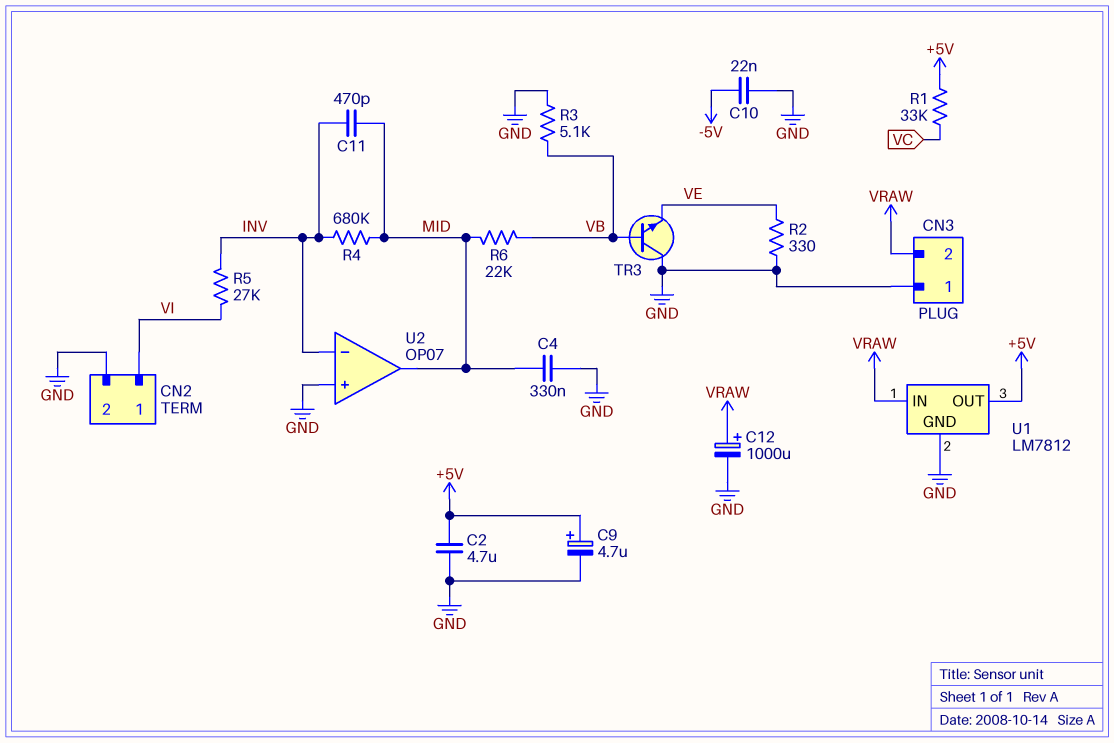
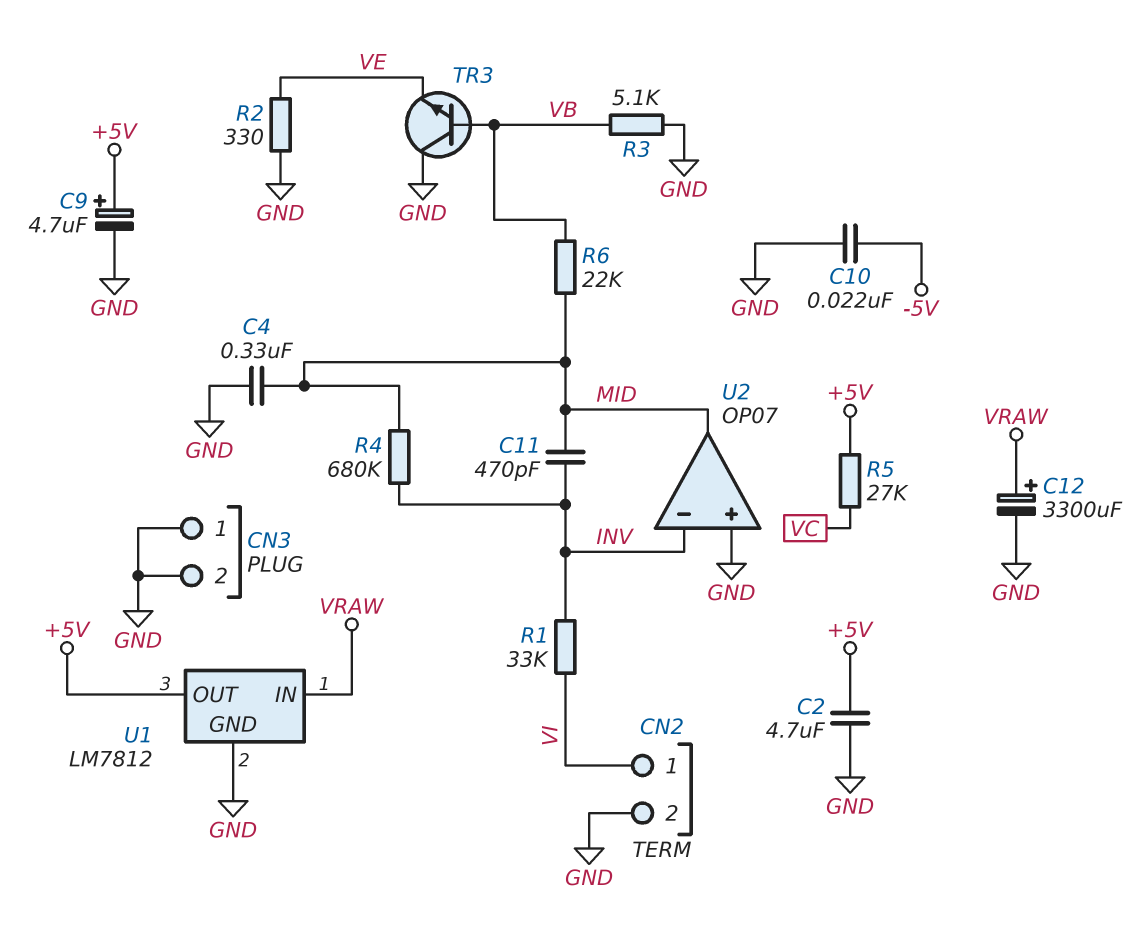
C12: 1000uF (plus VRAW, minus GND) -> 3300uF (plus VRAW, minus GND)
CN3 pin 2: VRAW -> GND
R1: 33k (+5V, VC) -> 33k (INV, VI)
R5: 27k (INV, VI) -> 27k (+5V, VC)

